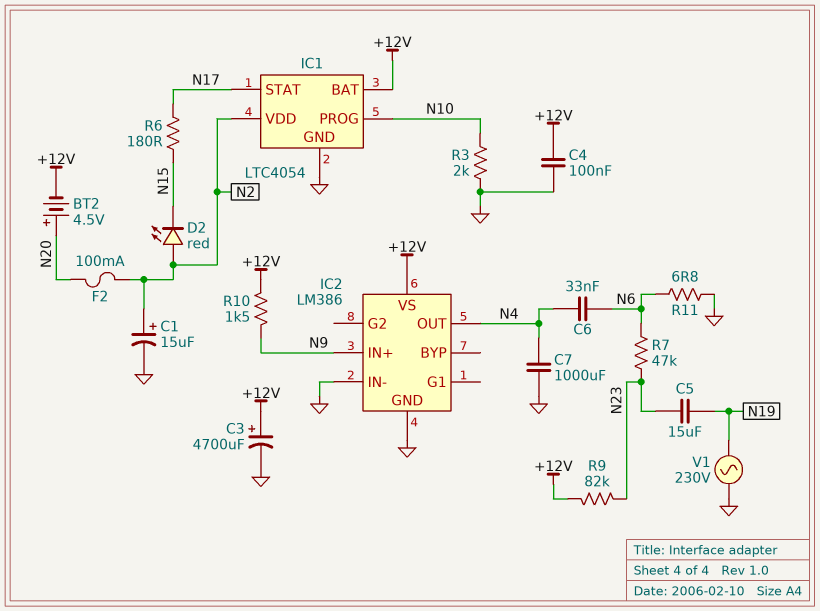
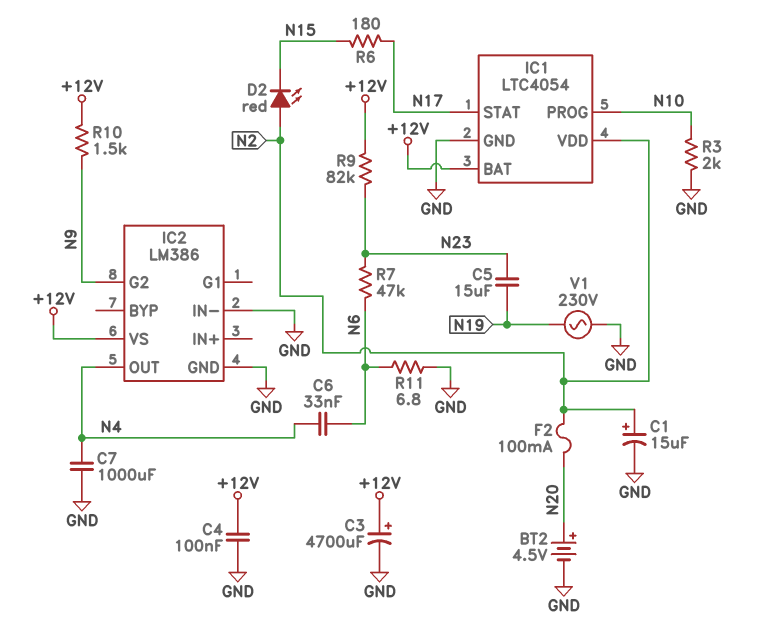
BT2: 4.5V (plus N20, minus +12V) -> 4.5V (plus N20, minus GND)
IC2 pin G2: none -> N9
IC2 pin IN+: N9 -> none

